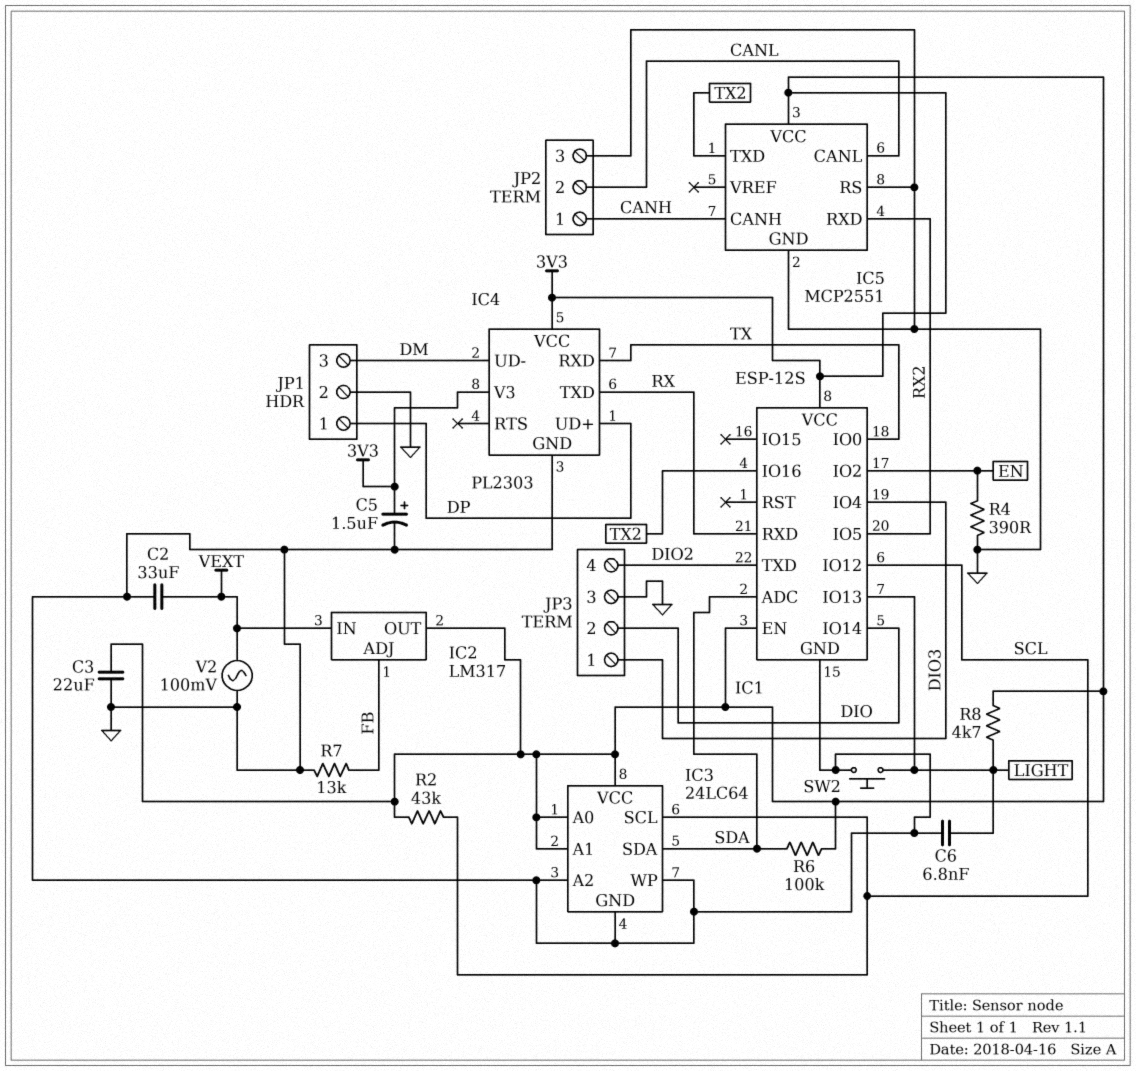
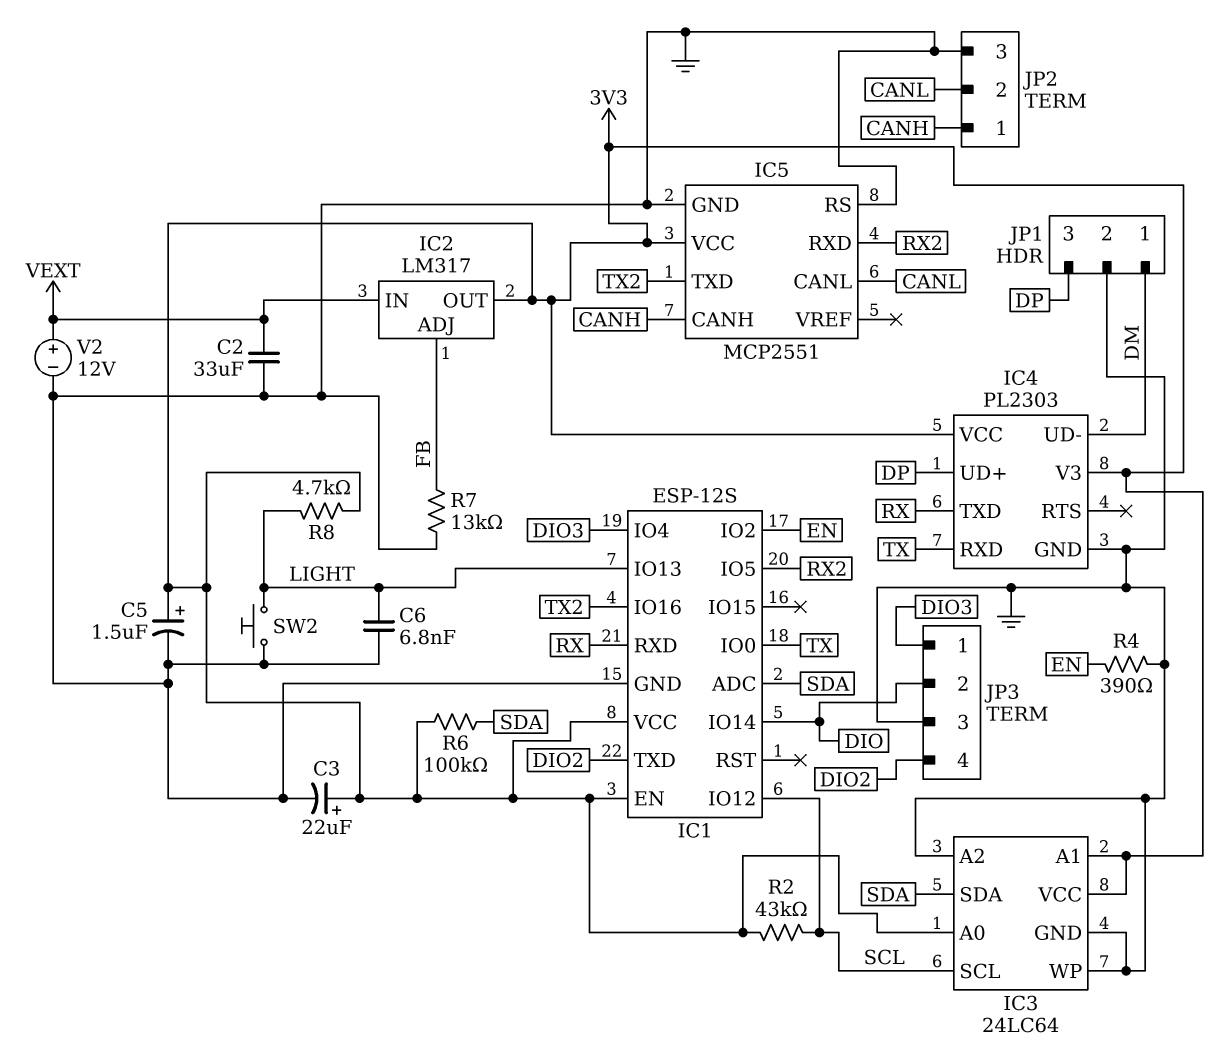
C3: 22uF (3V3, GND) -> 22uF (plus 3V3, minus GND)
JP1 pin 1: DP -> DM
JP1 pin 3: DM -> DP
V2: AC 100mV (GND, VEXT) -> 12V (plus VEXT, minus GND)

